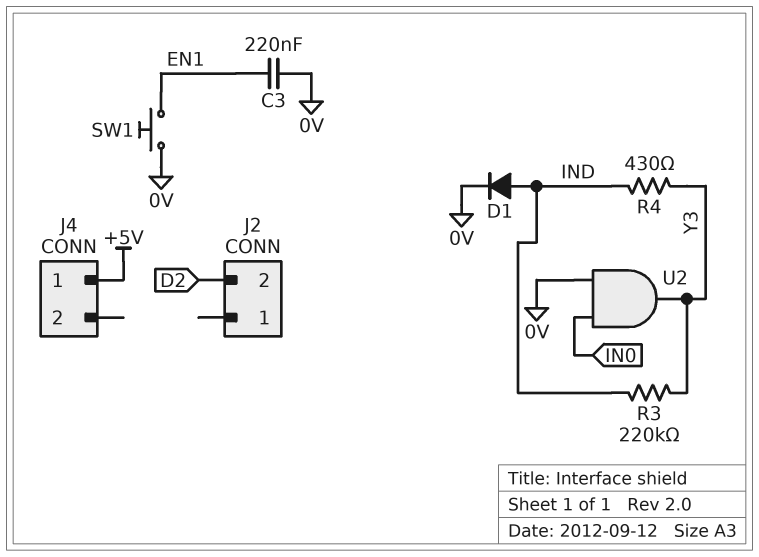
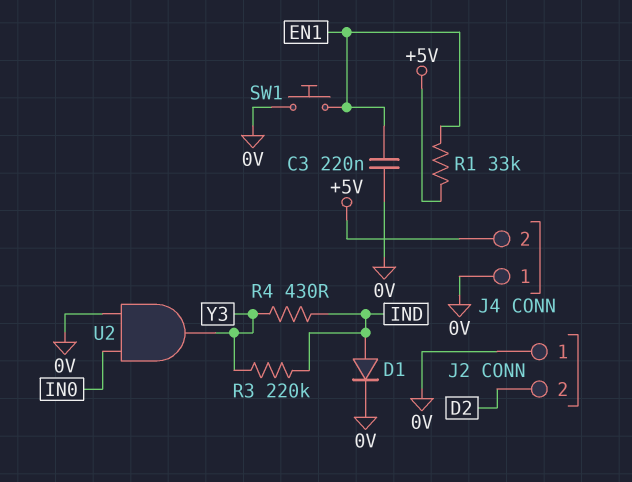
J2 pin 1: none -> 0V
J4 pin 1: +5V -> 0V
J4 pin 2: none -> +5V
R1: none -> 33k (+5V, EN1)

